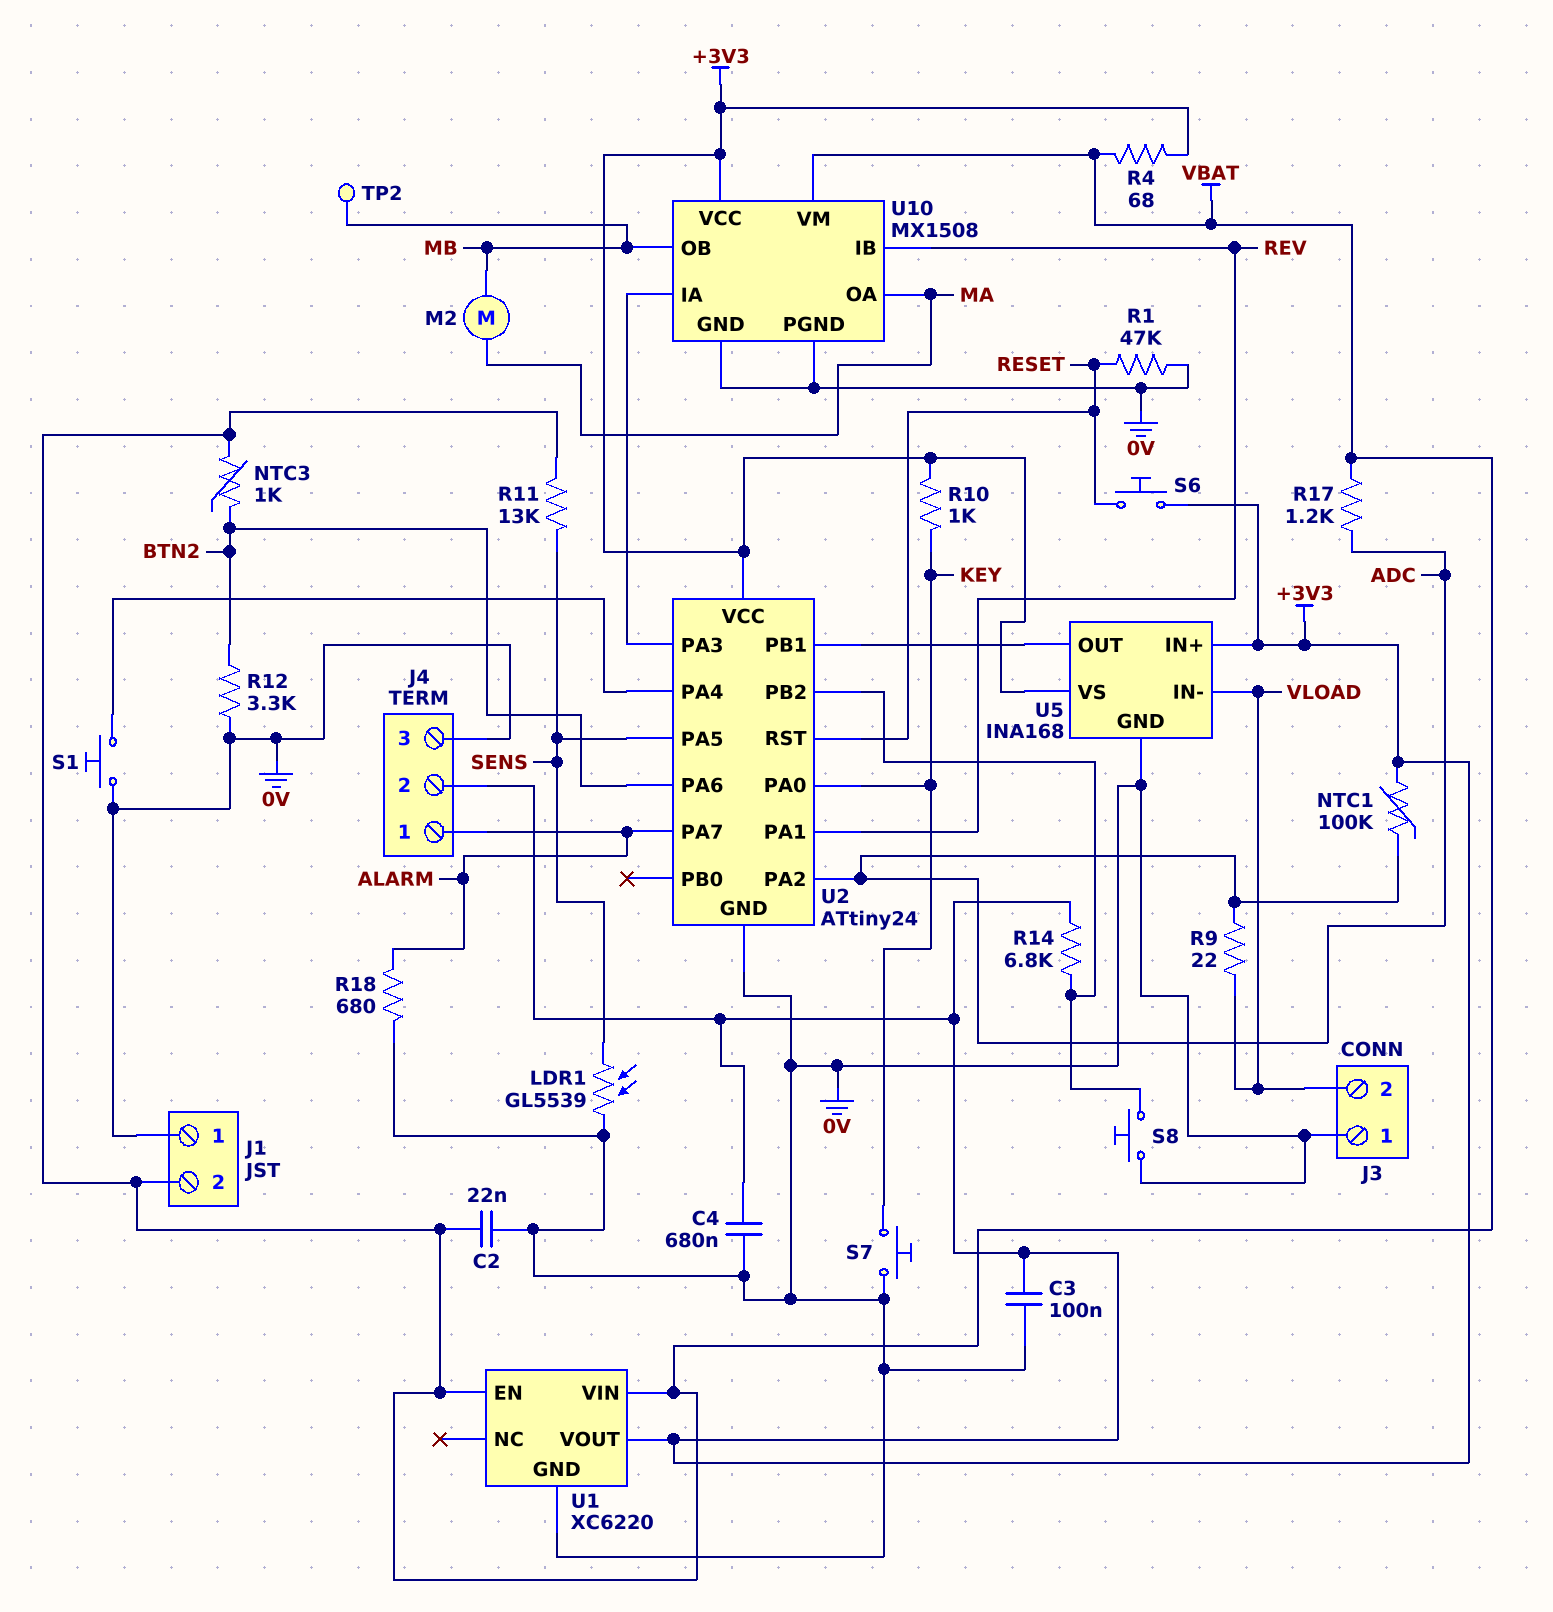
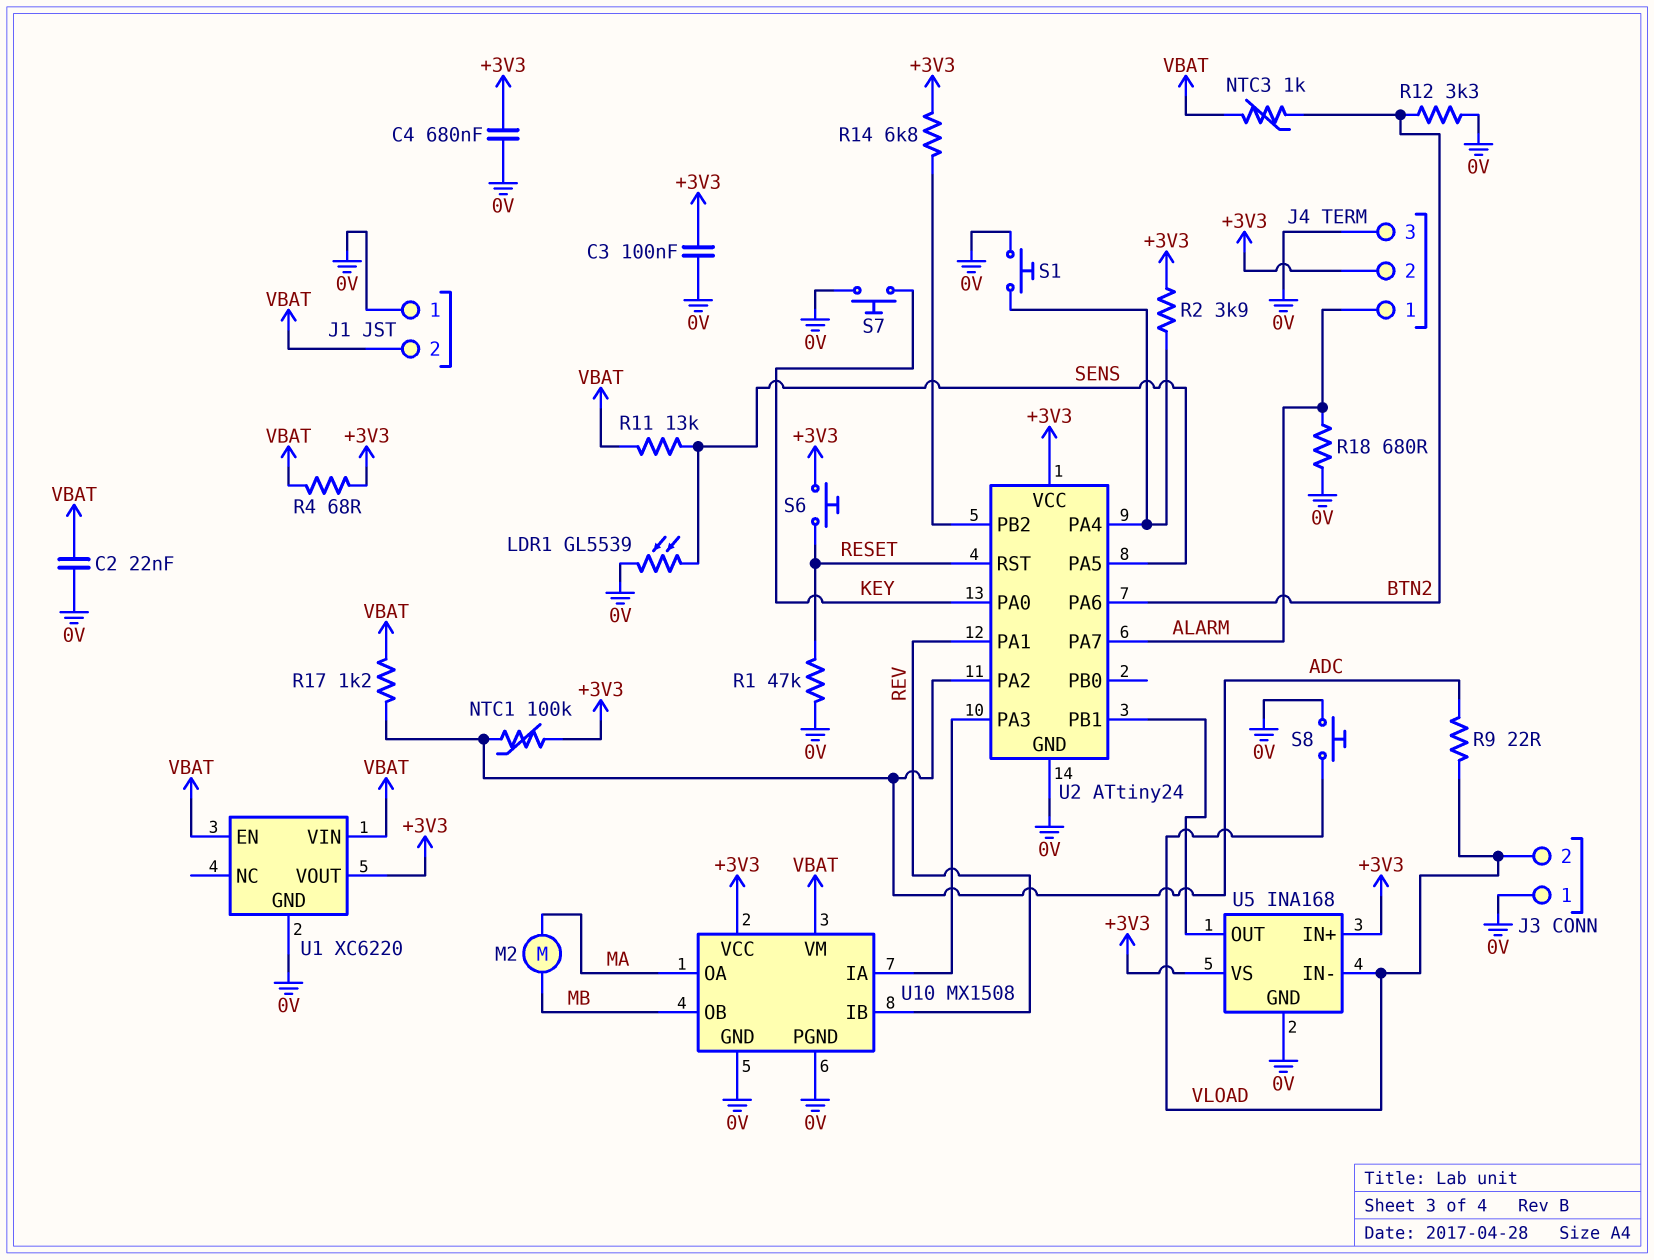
R2: none -> 3.9k (+3V3, U2/PA4)
R10: 1k (+3V3, KEY) -> none
S8: button (0V, U2/PB2) -> button (0V, VLOAD)
TP2: test point (MB) -> none

